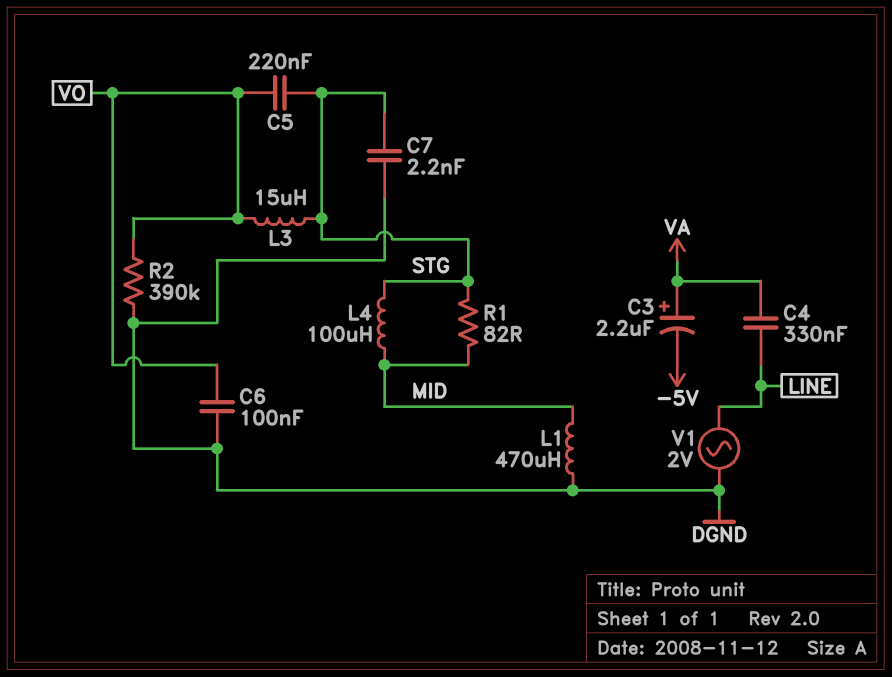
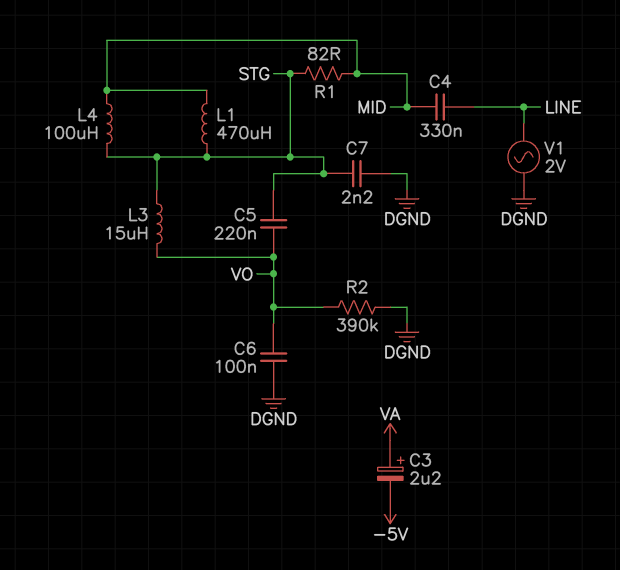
C4: 330nF (LINE, VA) -> 330nF (LINE, MID)
L1: 470uH (DGND, MID) -> 470uH (MID, STG)

